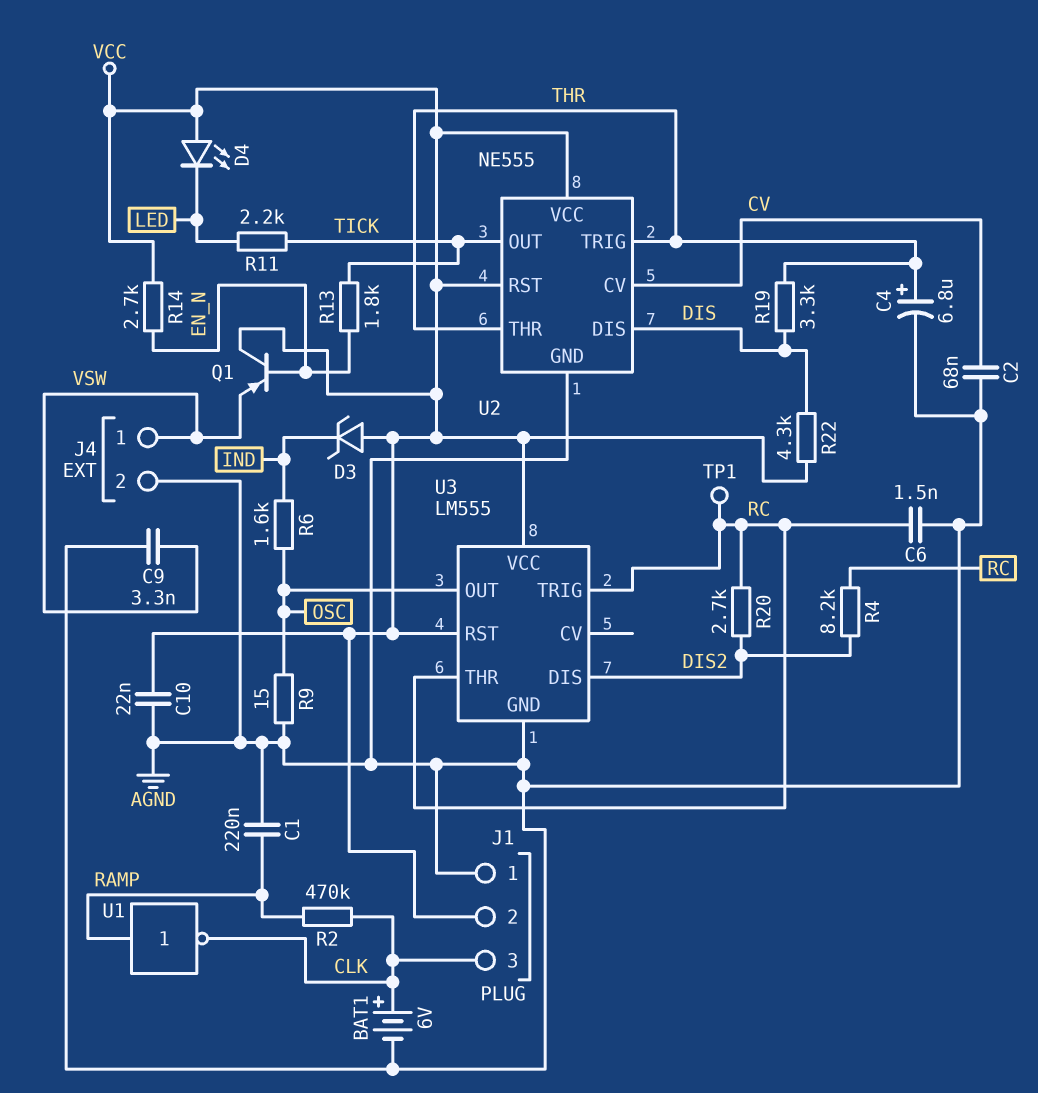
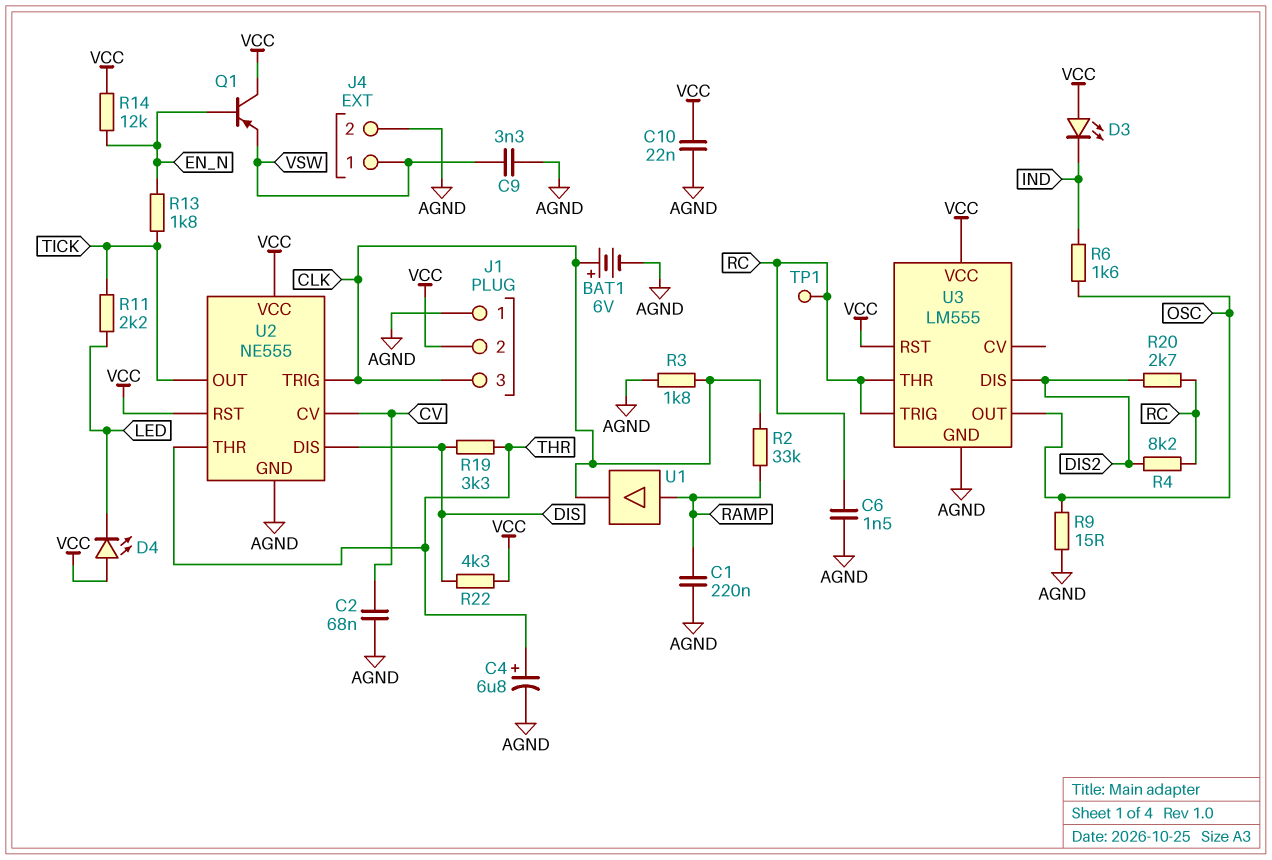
D3: zener (A VCC, K IND) -> LED (A VCC, K IND)
R2: 470k (CLK, RAMP) -> 33k (CLK, RAMP)
R3: none -> 1.8k (AGND, CLK)
R14: 2.7k (EN_N, VCC) -> 12k (EN_N, VCC)
U1: NOT (in RAMP, out CLK) -> buffer (in RAMP, out CLK)
U2 pin TRIG: THR -> CLK

